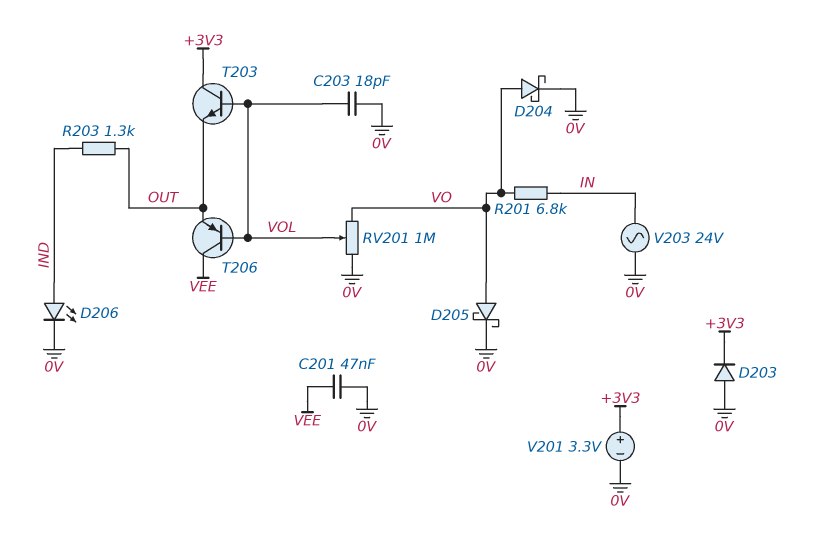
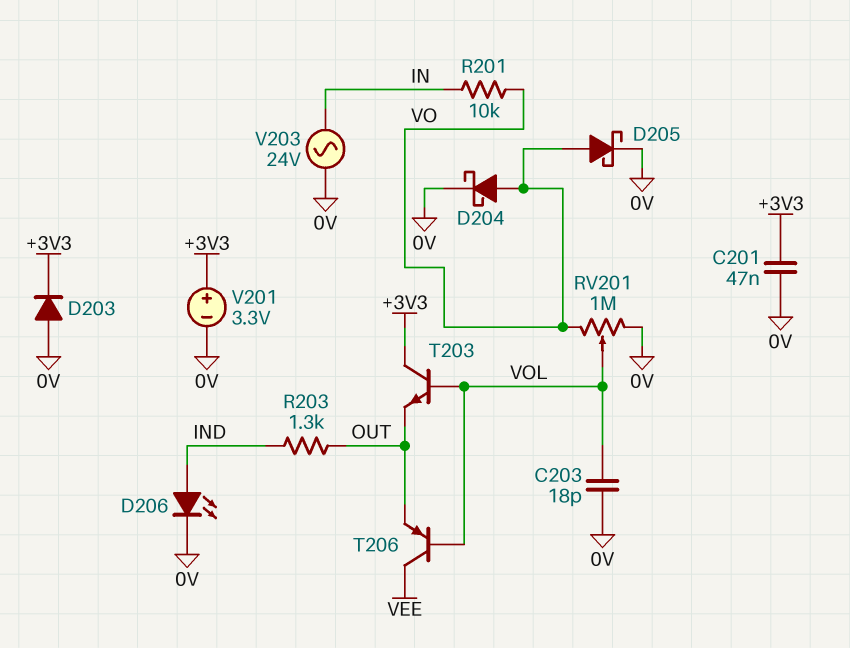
C201: 47nF (0V, VEE) -> 47nF (+3V3, 0V)
R201: 6.8k (IN, VO) -> 10k (IN, VO)

